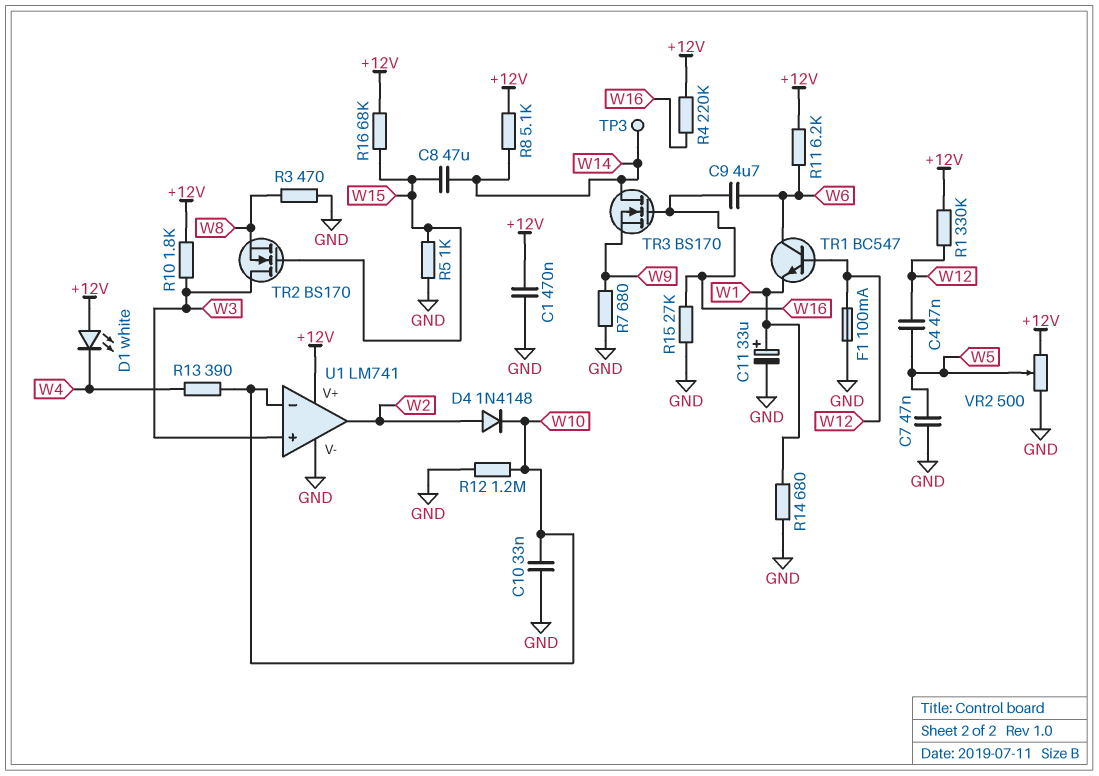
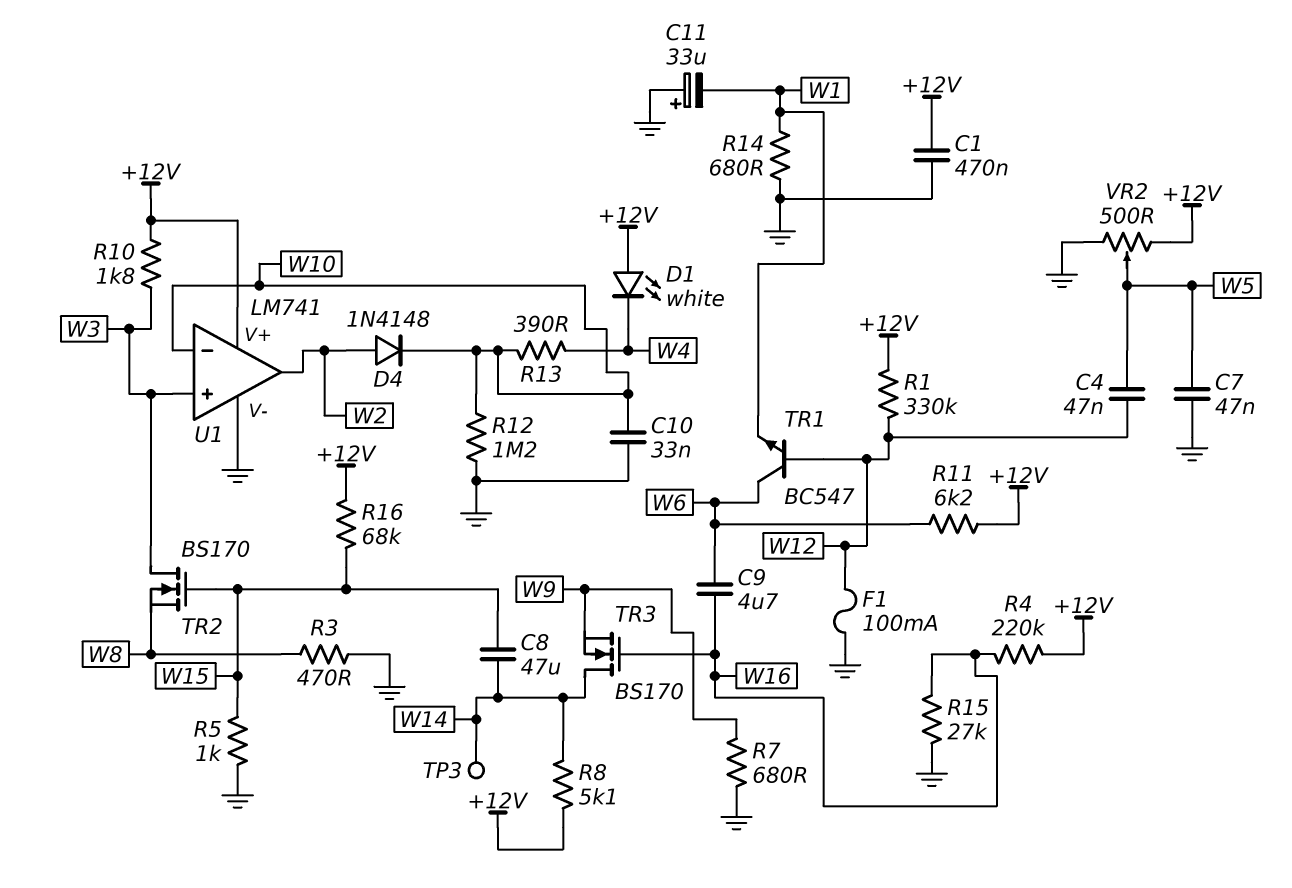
C11: 33uF (plus W1, minus GND) -> 33uF (plus GND, minus W1)

